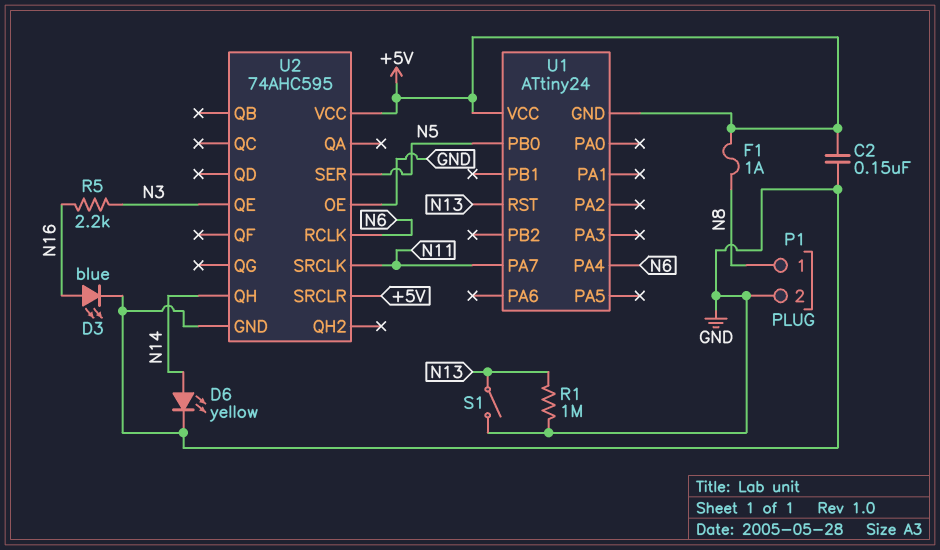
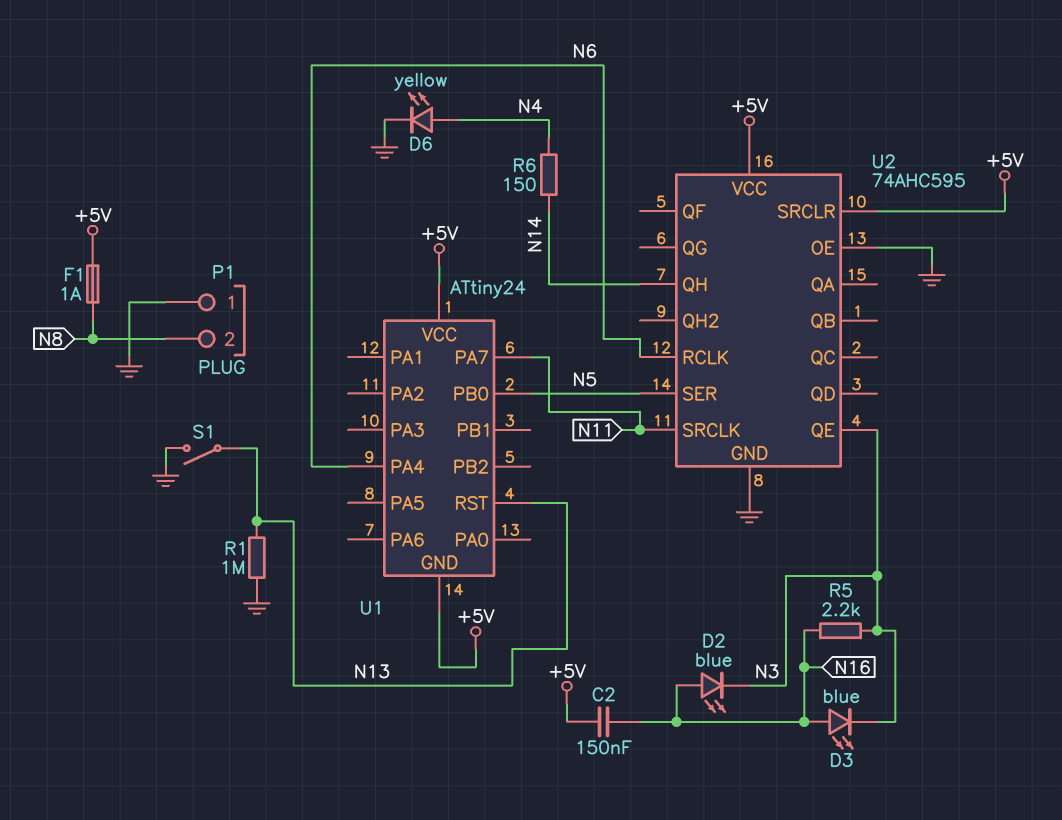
C2: 150nF (+5V, GND) -> 150nF (+5V, N16)
D2: none -> LED blue (A N16, K N3)
D3: LED blue (A N16, K GND) -> LED blue (A N16, K N3)
D6: LED yellow (A N14, K GND) -> LED yellow (A N4, K GND)
P1 pin 1: N8 -> GND
P1 pin 2: GND -> N8
R6: none -> 150 (N4, N14)

